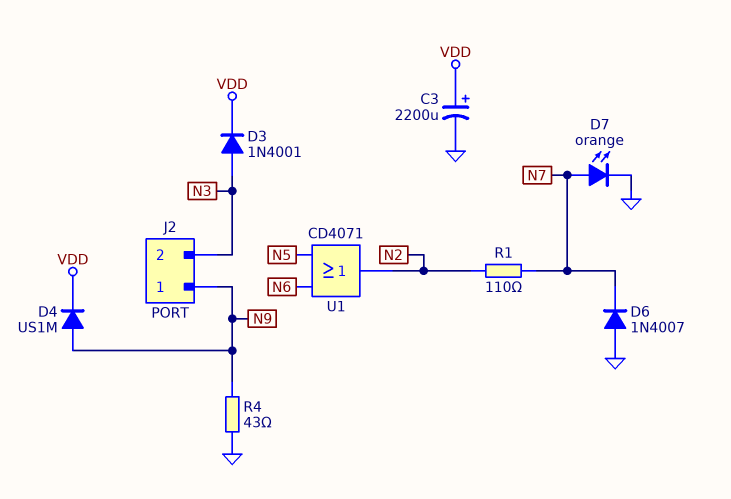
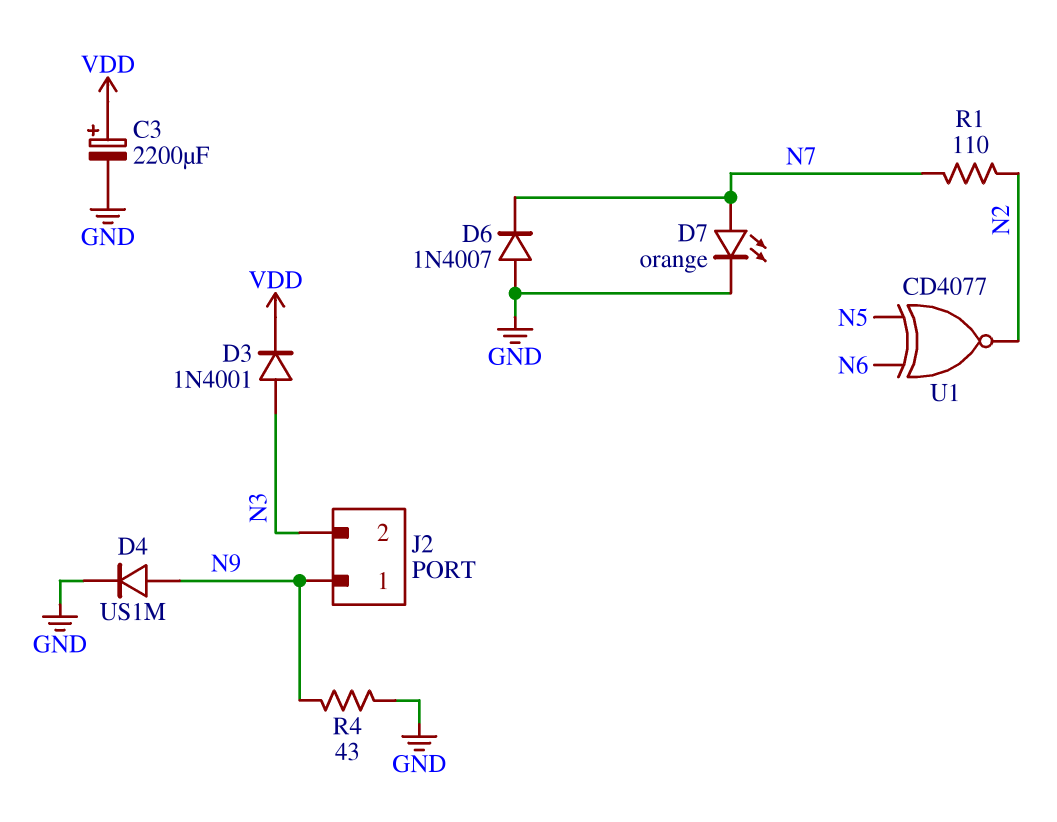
D4: diode US1M (A N9, K VDD) -> diode US1M (A N9, K GND)
U1: OR CD4071 (in N5, in N6, out N2) -> XNOR CD4077 (in N5, in N6, out N2)

